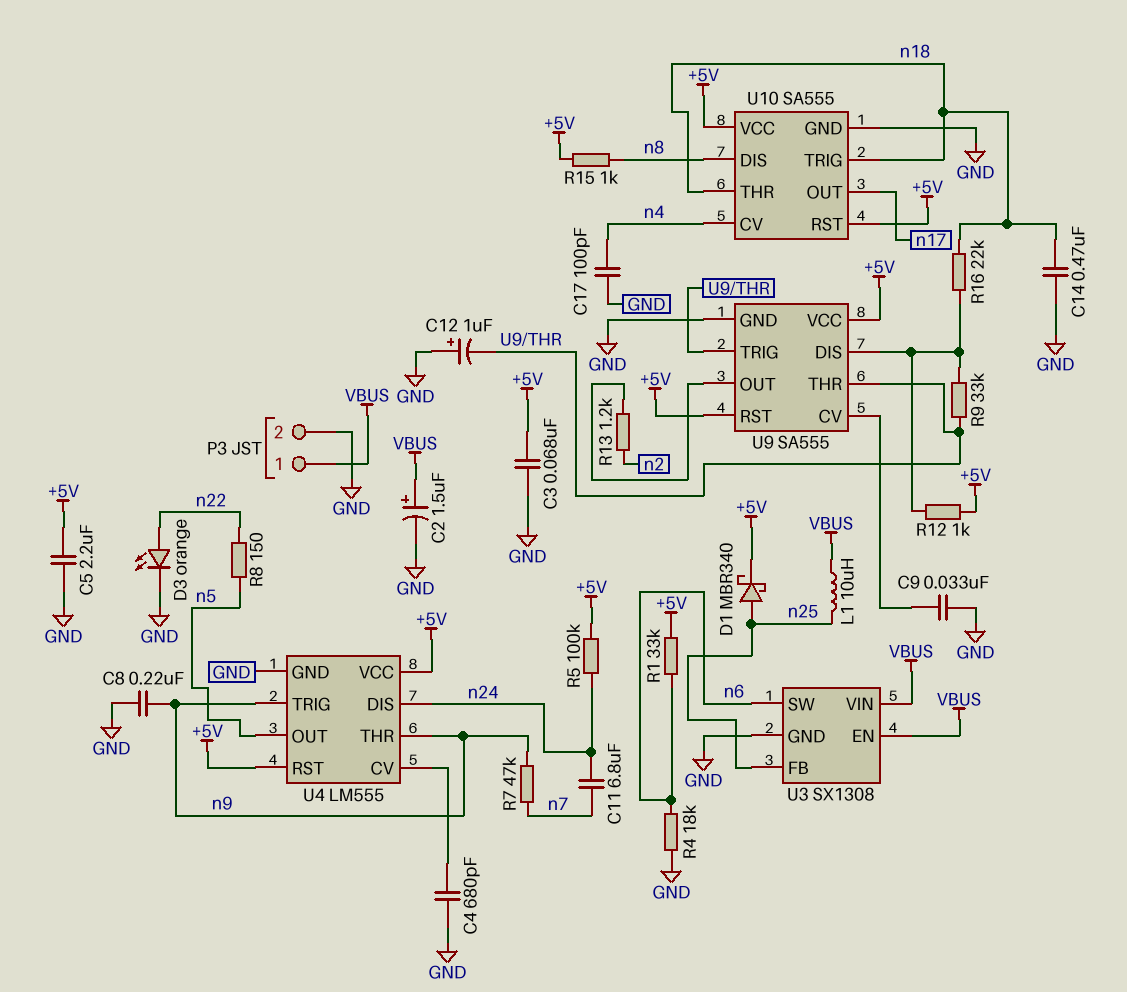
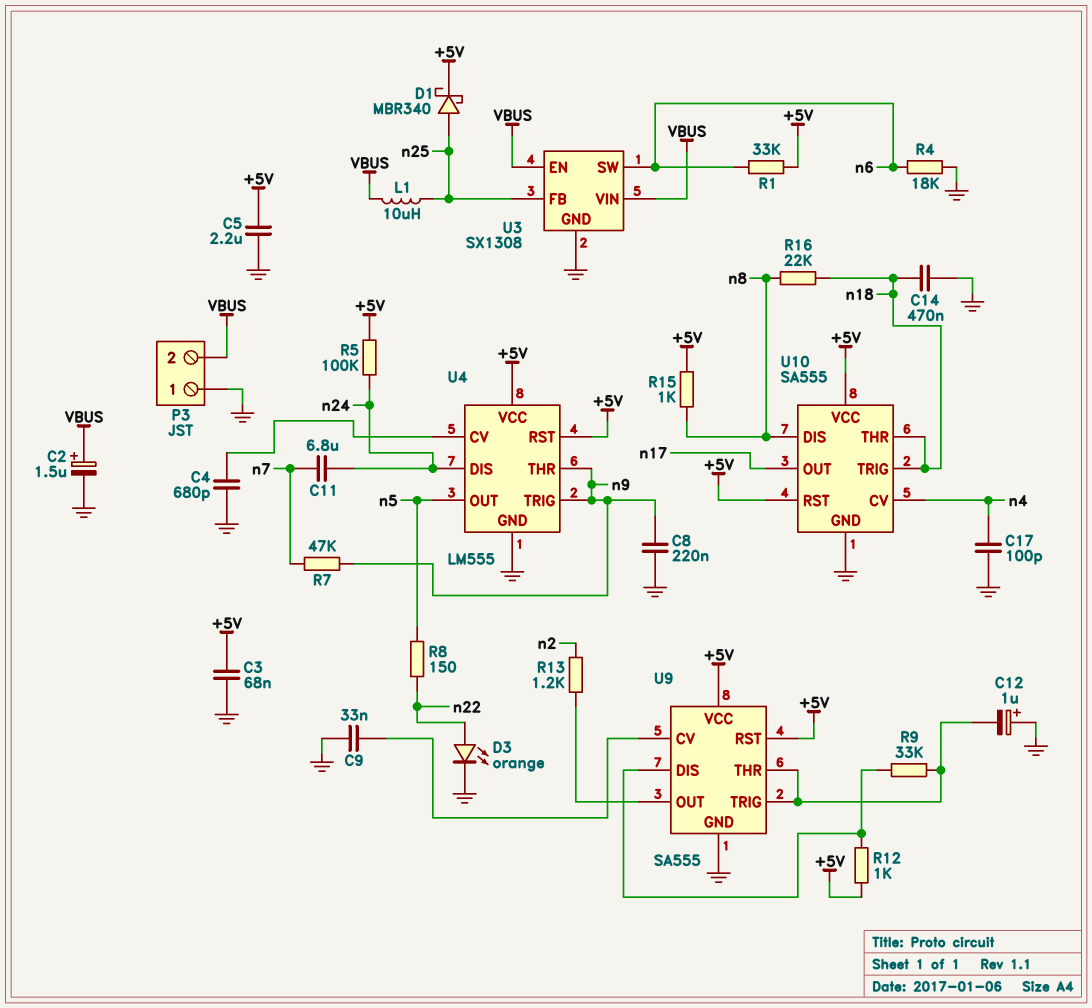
P3 pin 1: VBUS -> GND
P3 pin 2: GND -> VBUS
R16: 22k (U9/DIS, n18) -> 22k (n8, n18)

